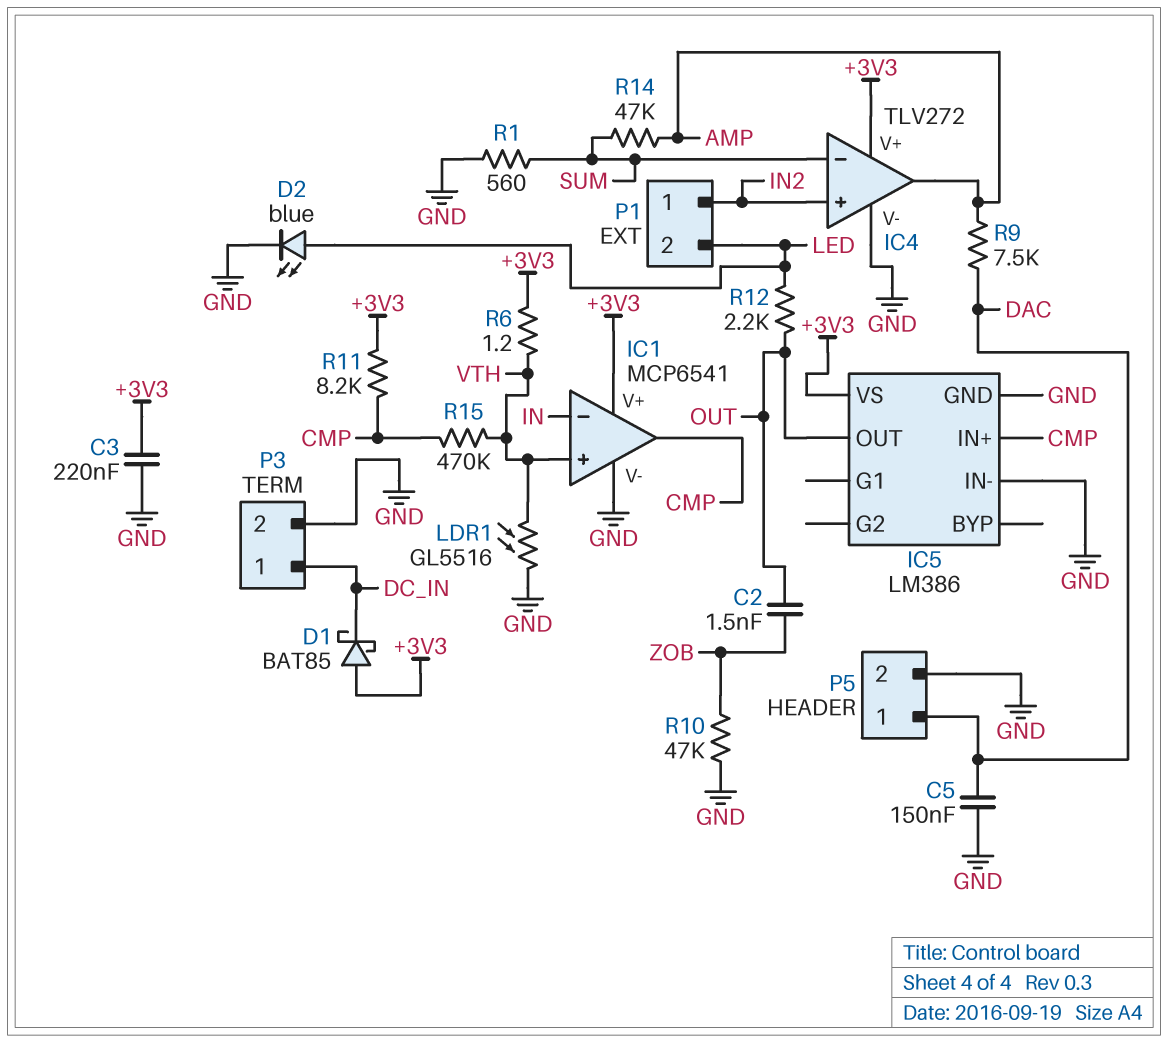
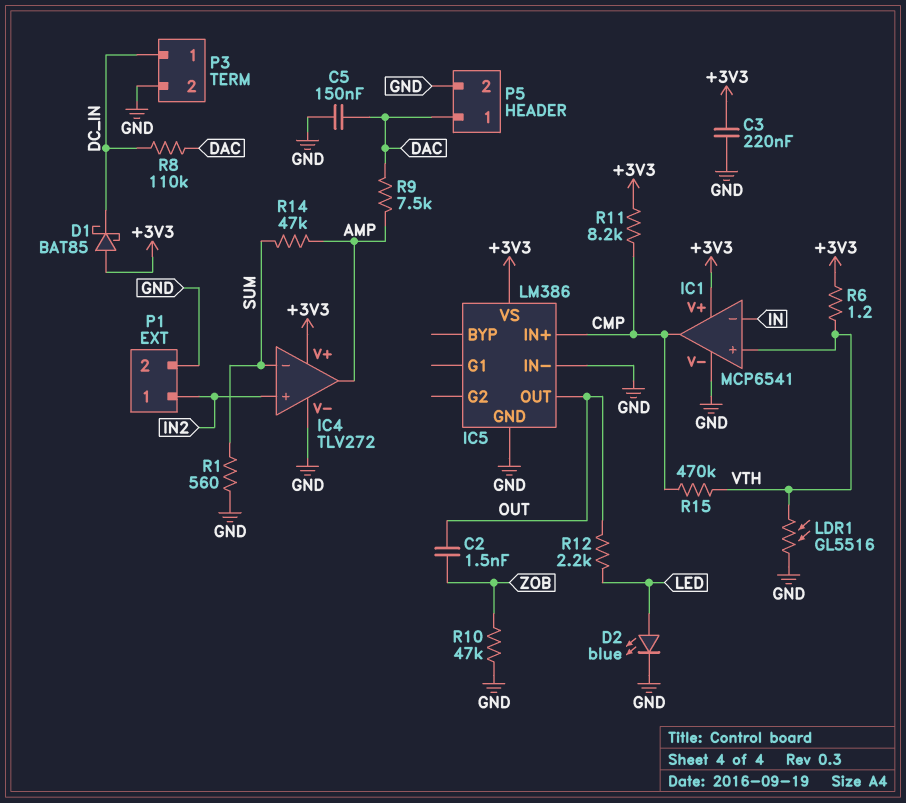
P1 pin 2: LED -> GND
R8: none -> 110k (DAC, DC_IN)

